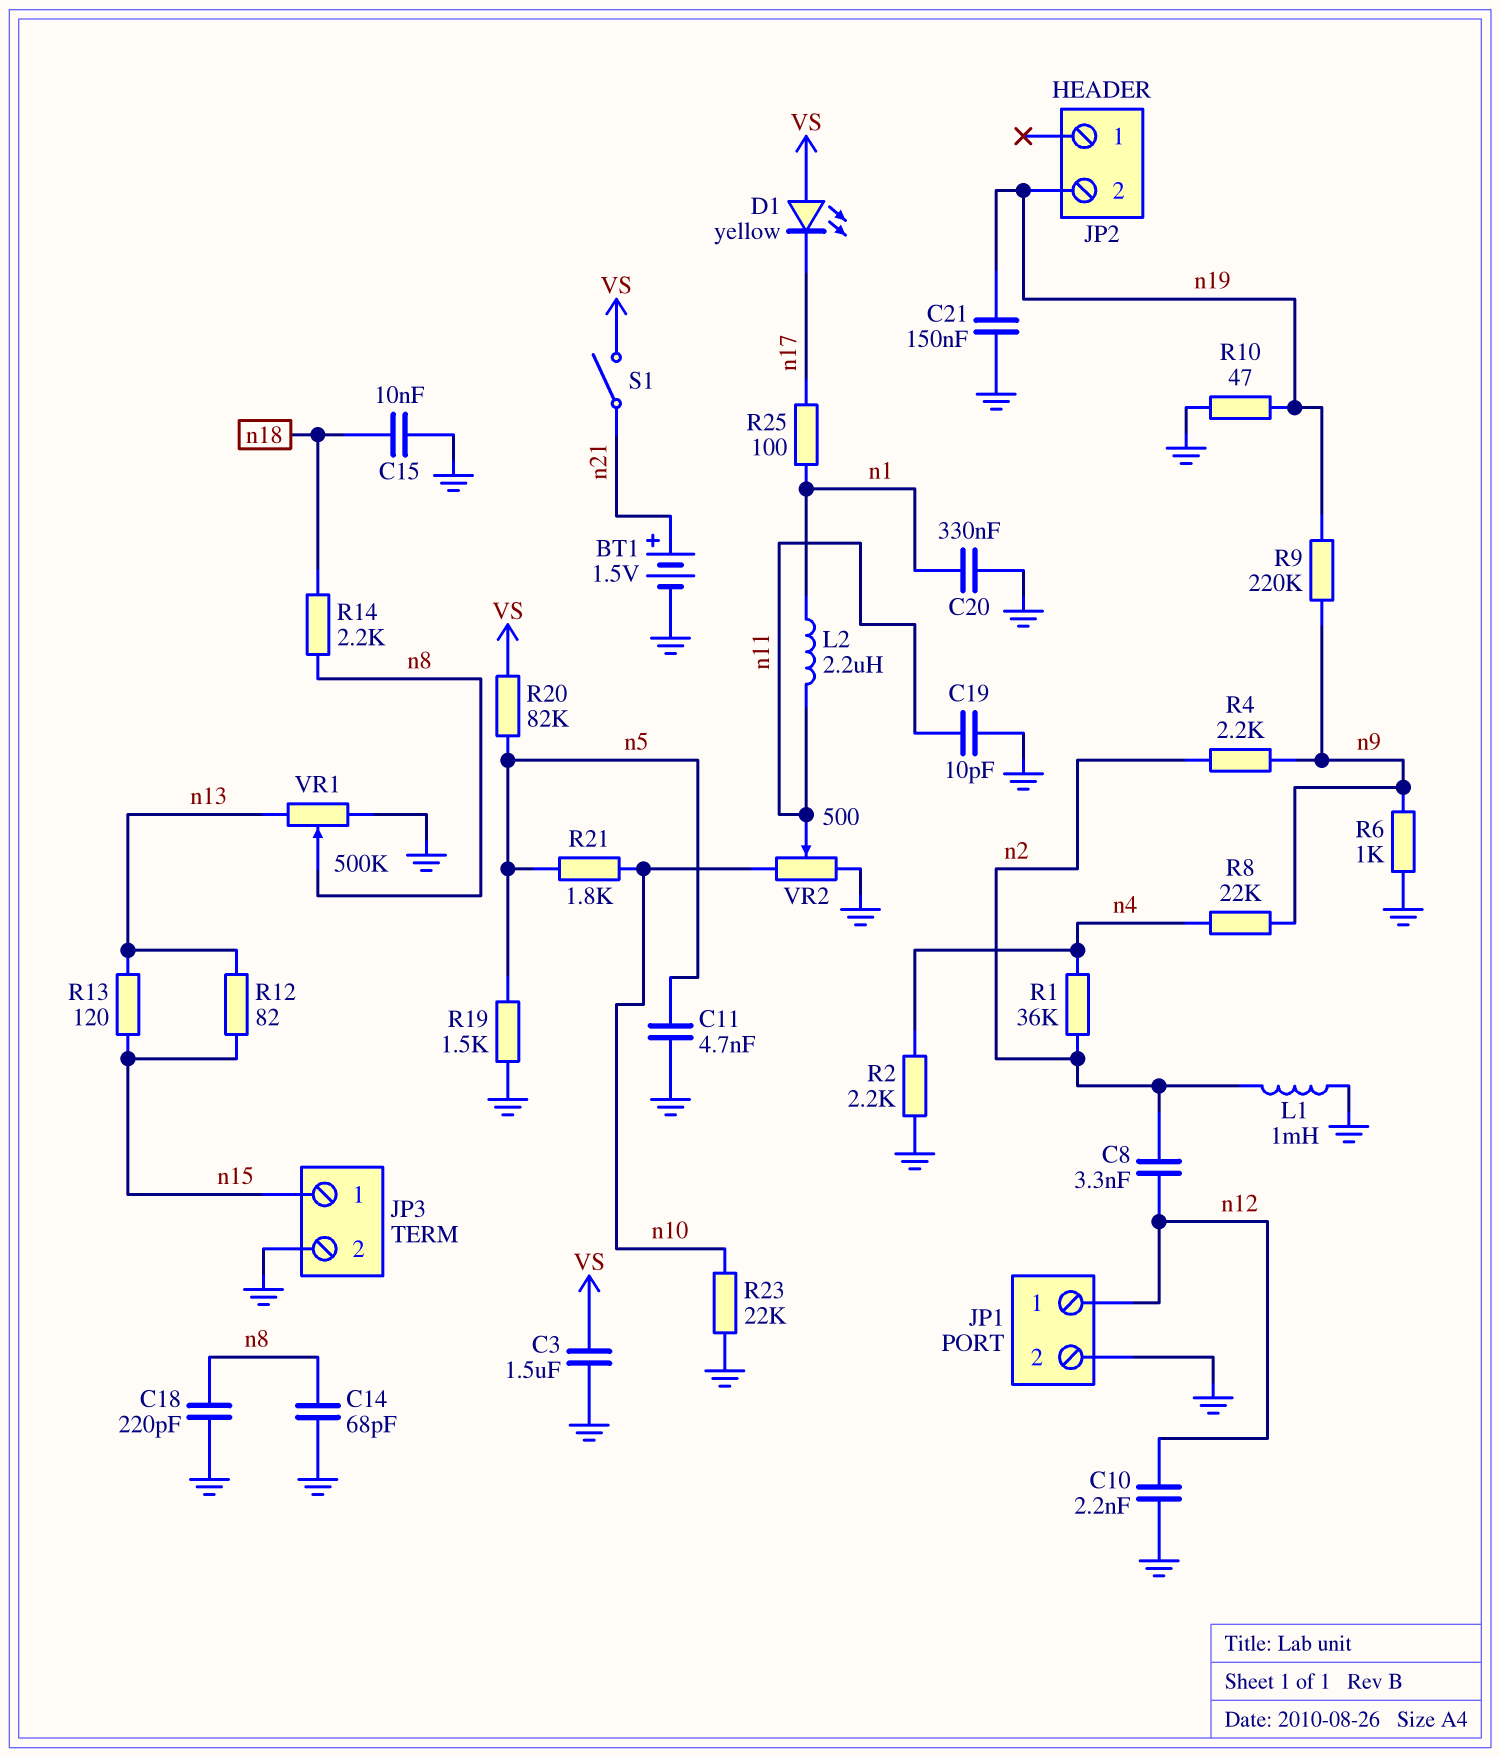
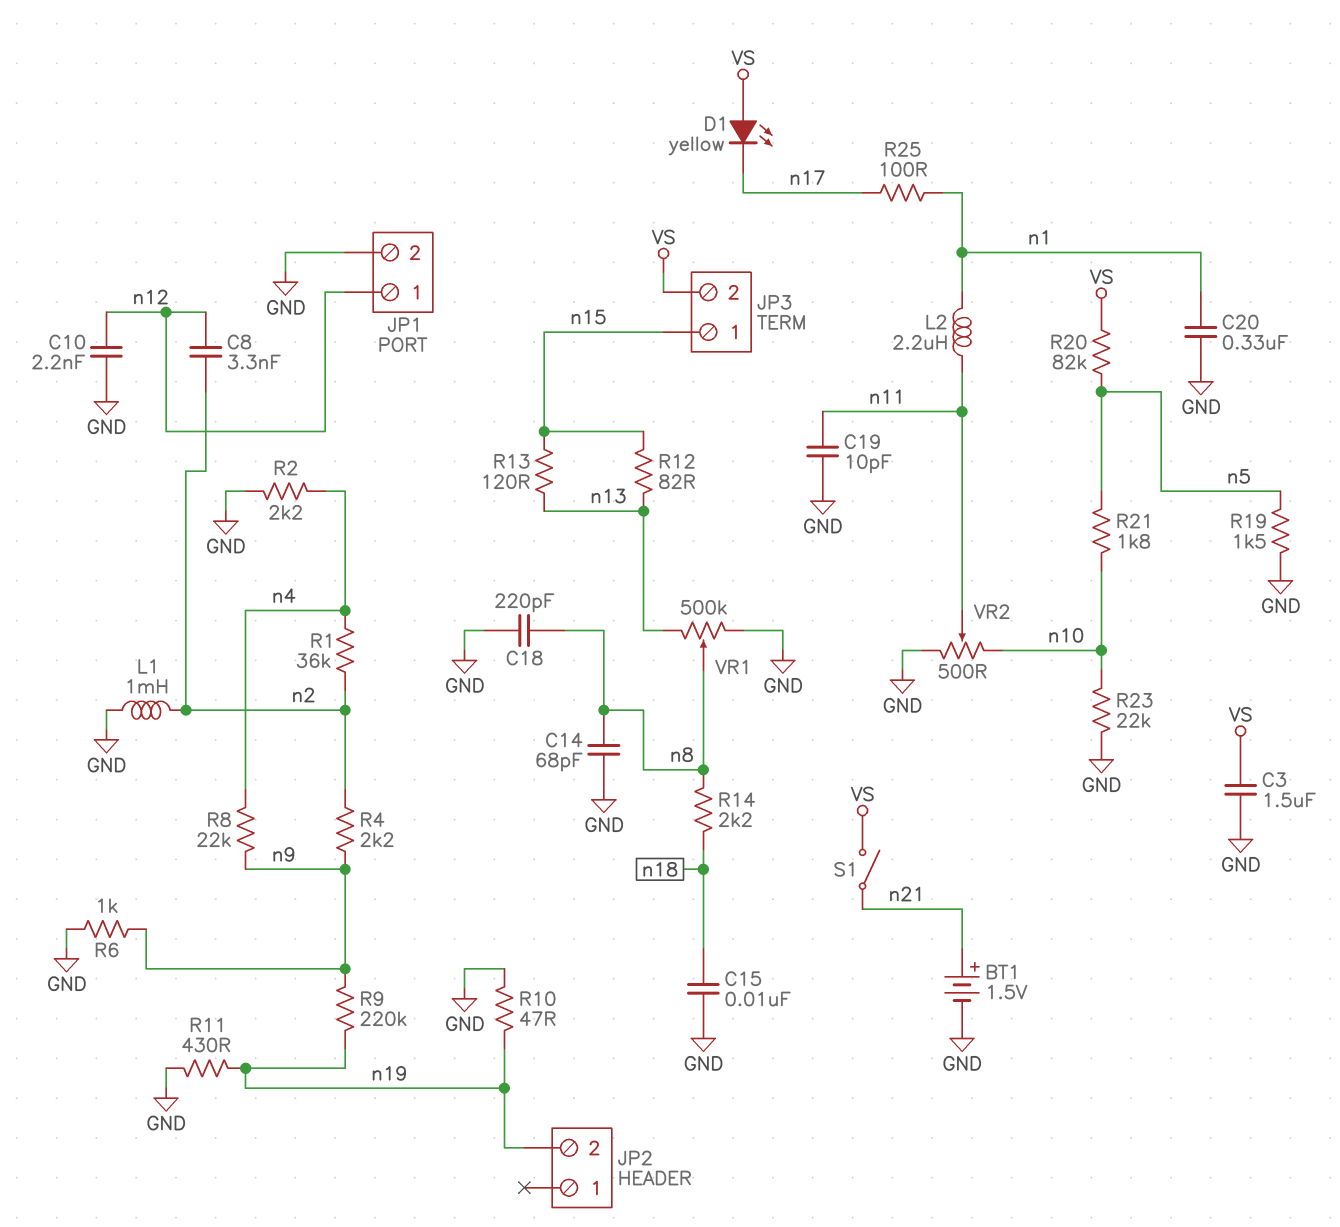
C11: 4.7nF (GND, n5) -> none
C21: 150nF (GND, n19) -> none
JP3 pin 2: GND -> VS
R11: none -> 430 (GND, n19)

